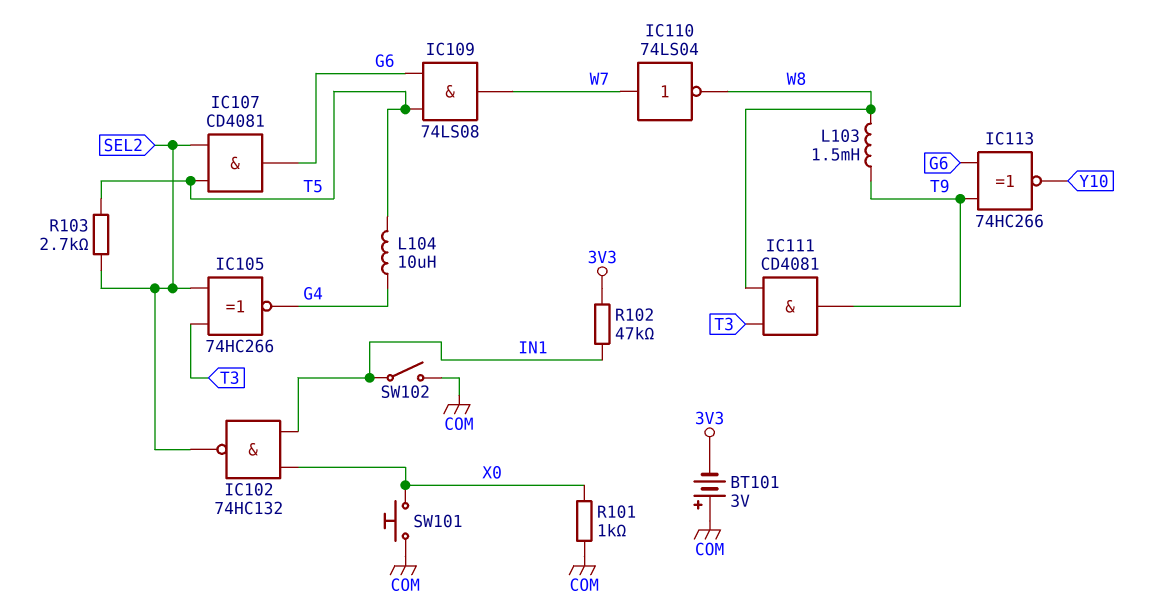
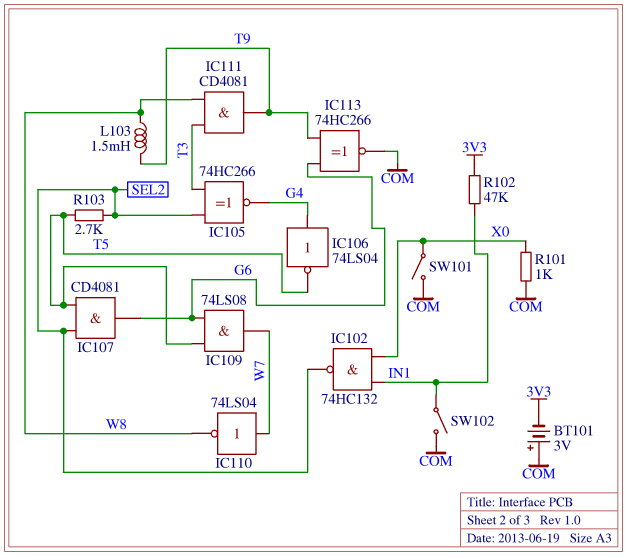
IC106: none -> NOT 74LS04 (in G4, out T5)
IC113: XNOR 74HC266 (in G6, in T9, out Y10) -> XNOR 74HC266 (in G6, in T9, out COM)
L104: 10uH (G4, T5) -> none
SW101: button (COM, X0) -> switch (COM, X0)

